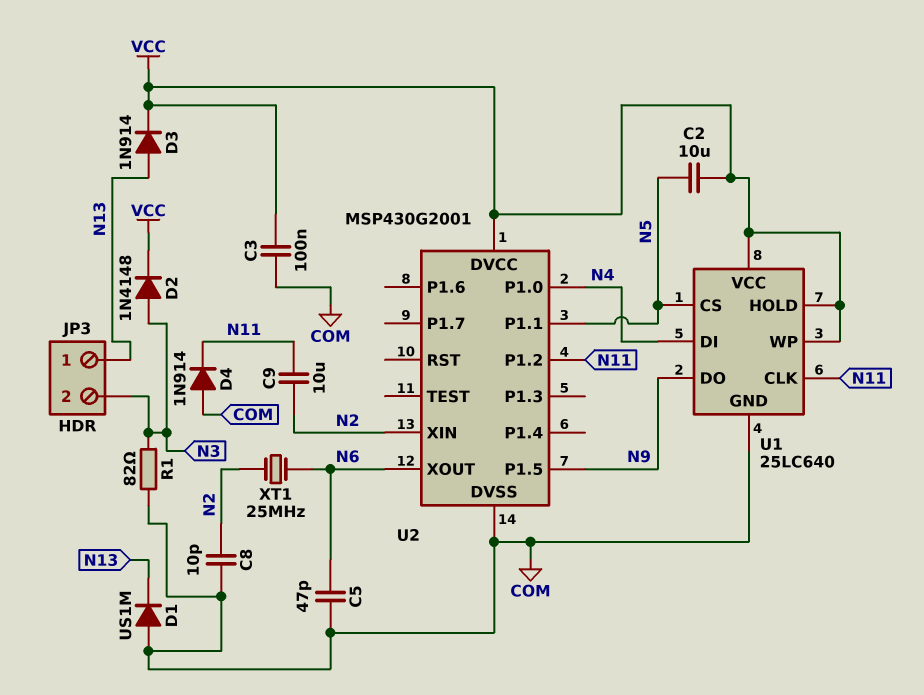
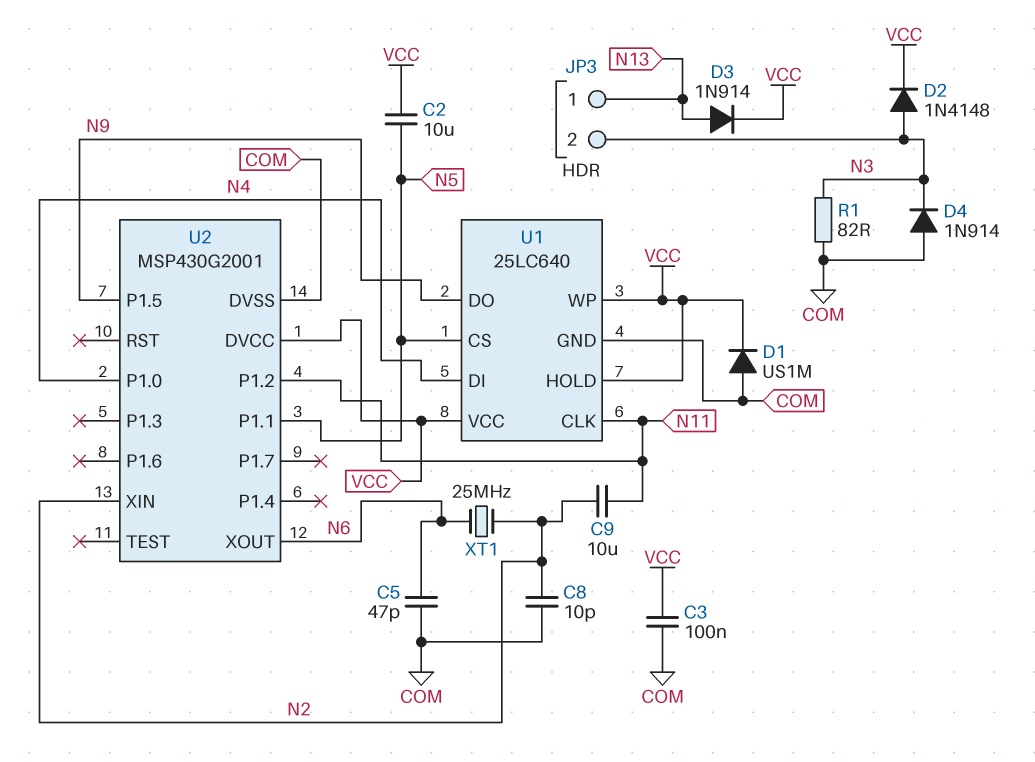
D1: diode US1M (A COM, K N13) -> diode US1M (A COM, K VCC)
D4: diode 1N914 (A COM, K N11) -> diode 1N914 (A COM, K N3)

